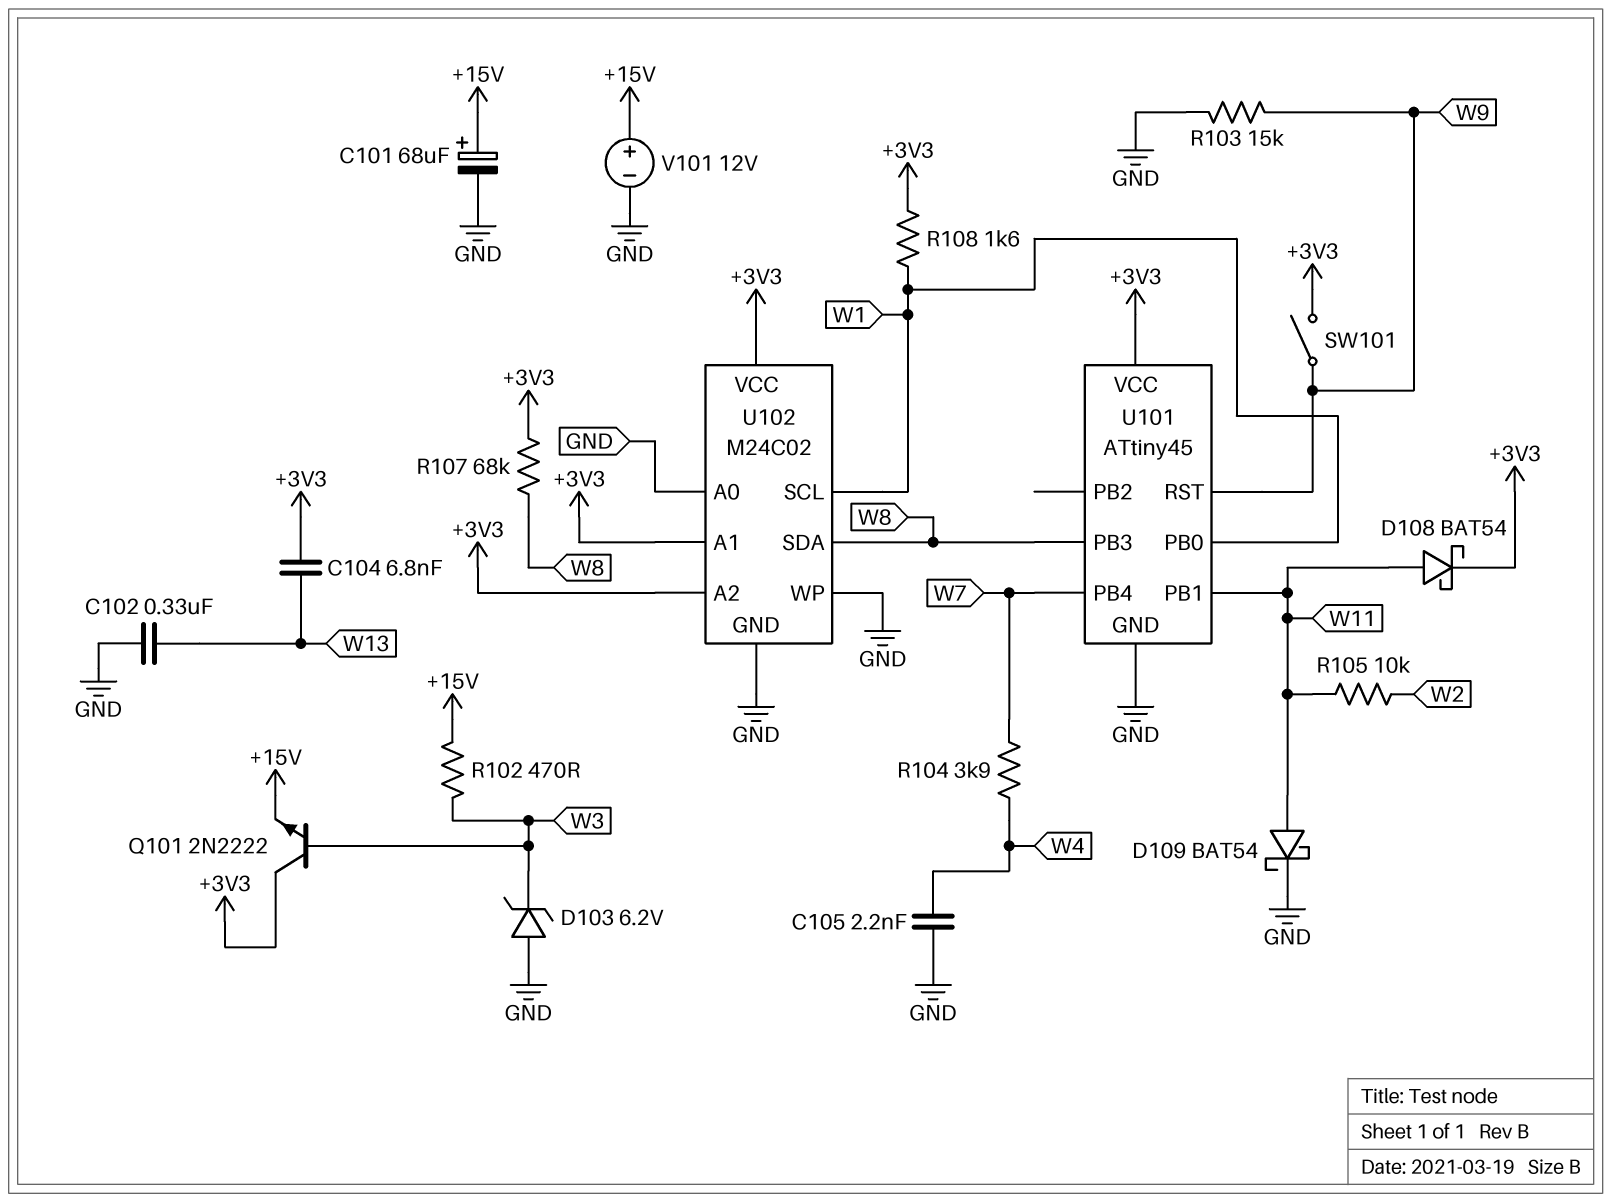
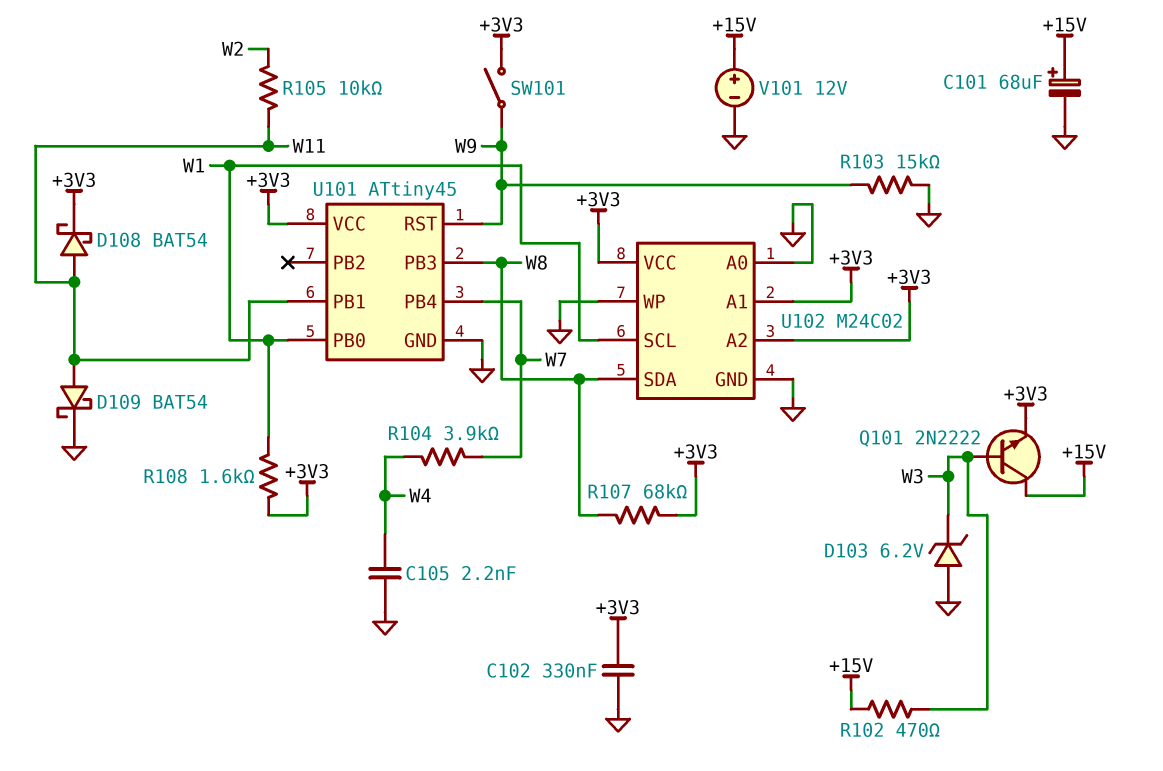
C102: 330nF (GND, W13) -> 330nF (+3V3, GND)
C104: 6.8nF (+3V3, W13) -> none
Q101: NPN 2N2222 (B W3, C +3V3, E +15V) -> NPN 2N2222 (B W3, C +15V, E +3V3)

